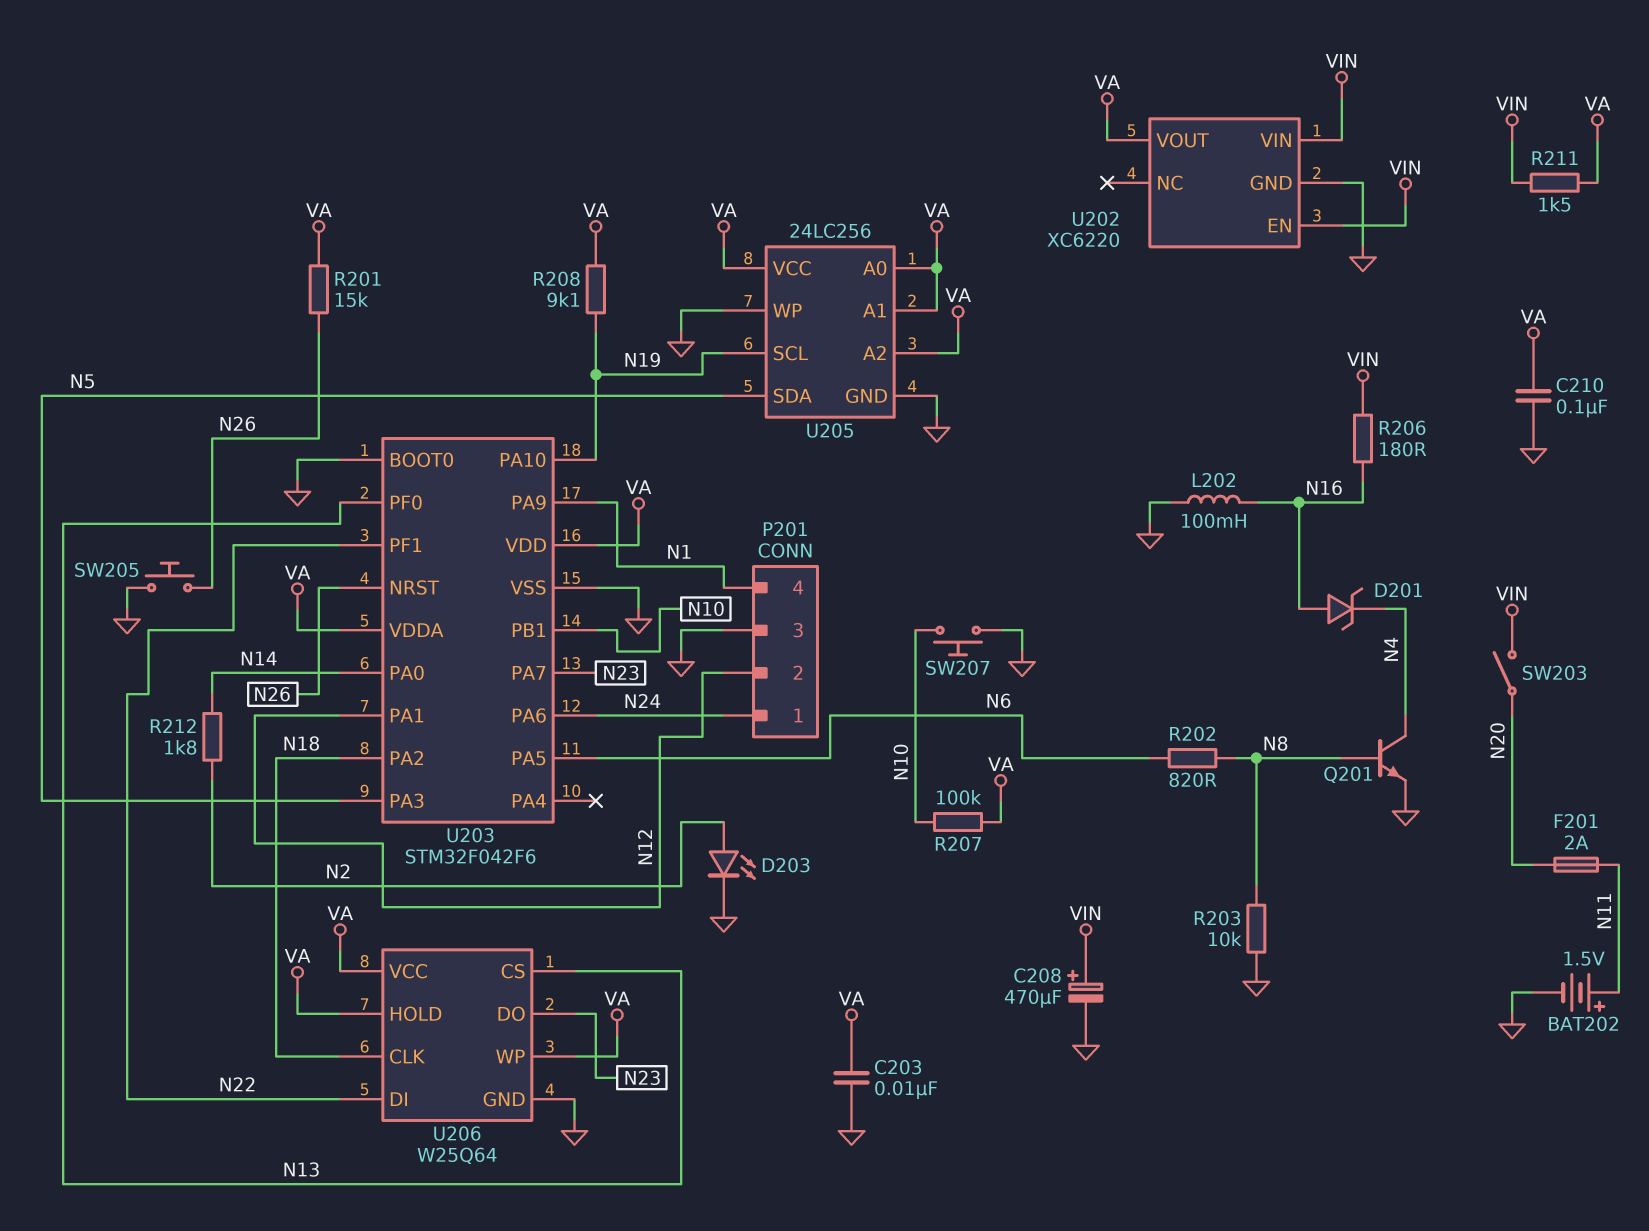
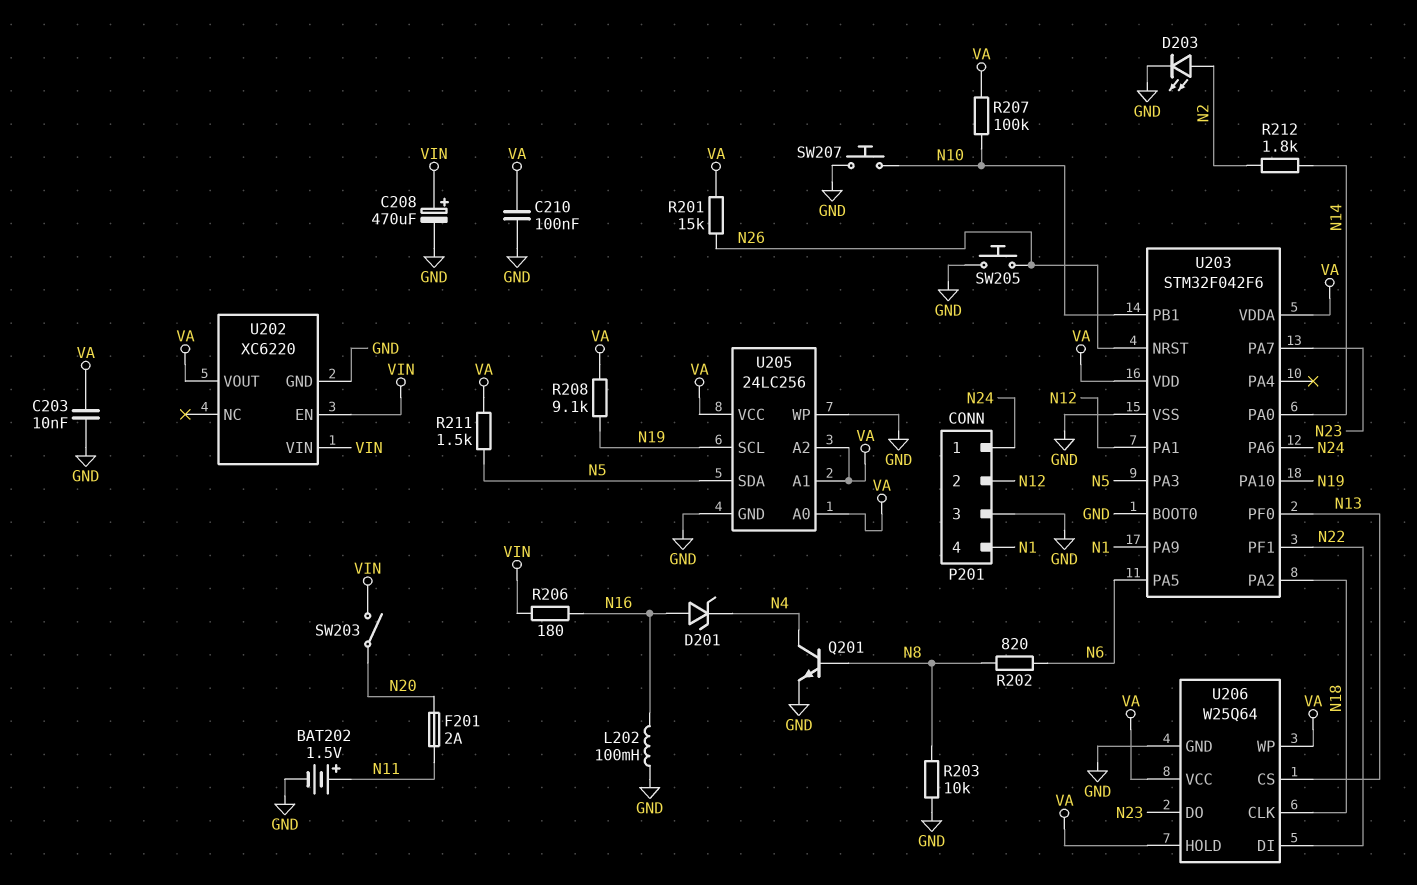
R211: 1.5k (VA, VIN) -> 1.5k (N5, VA)

